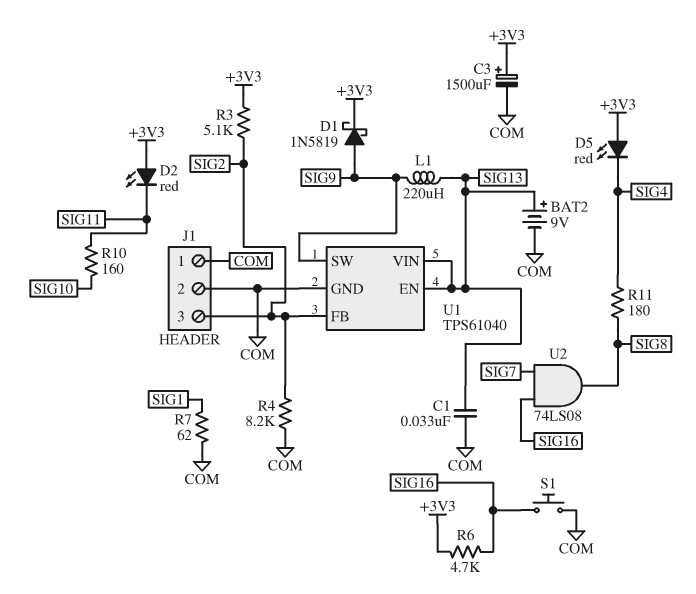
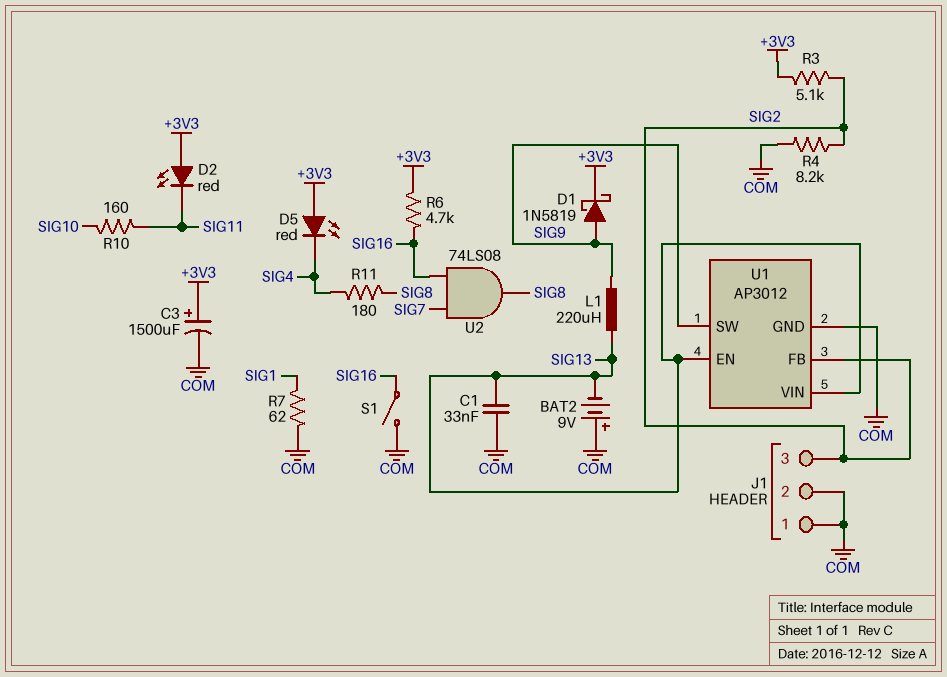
BAT2: 9V (plus SIG13, minus COM) -> 9V (plus COM, minus SIG13)
S1: button (COM, SIG16) -> switch (COM, SIG16)
U1: TPS61040 -> AP3012

